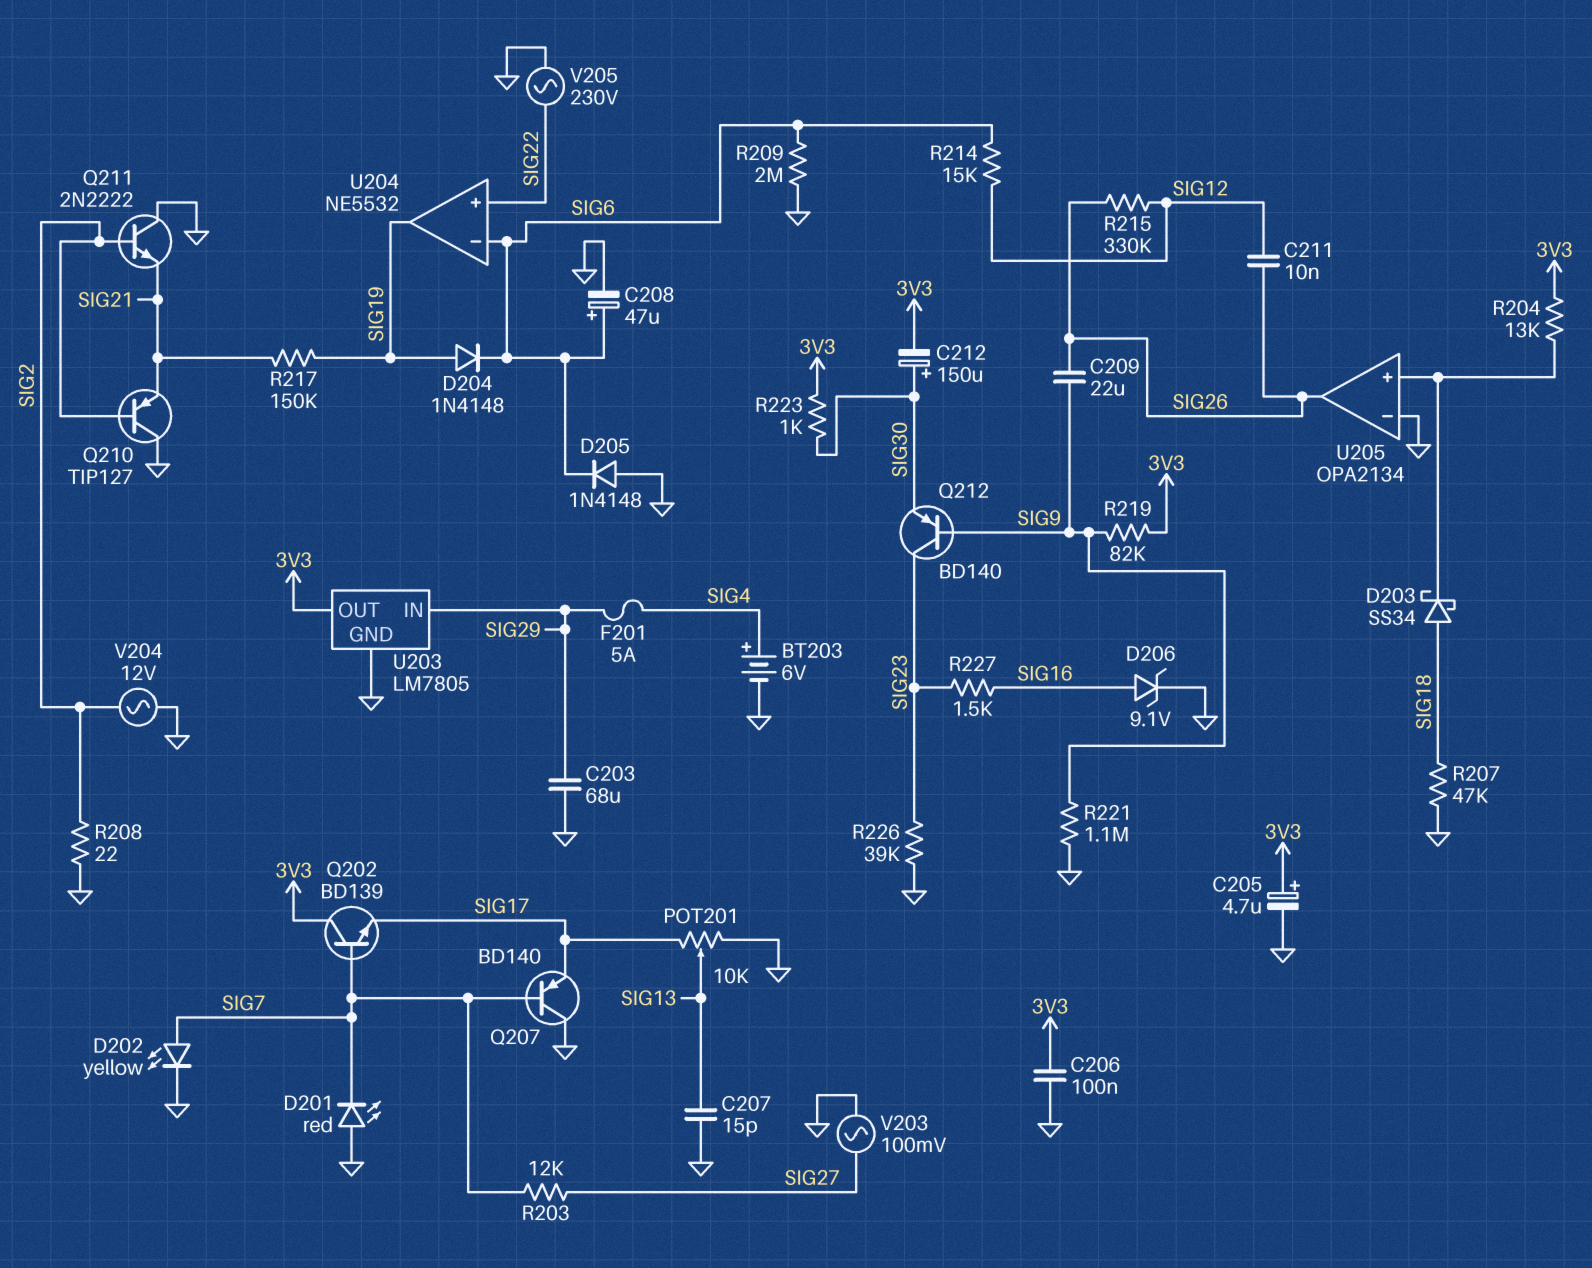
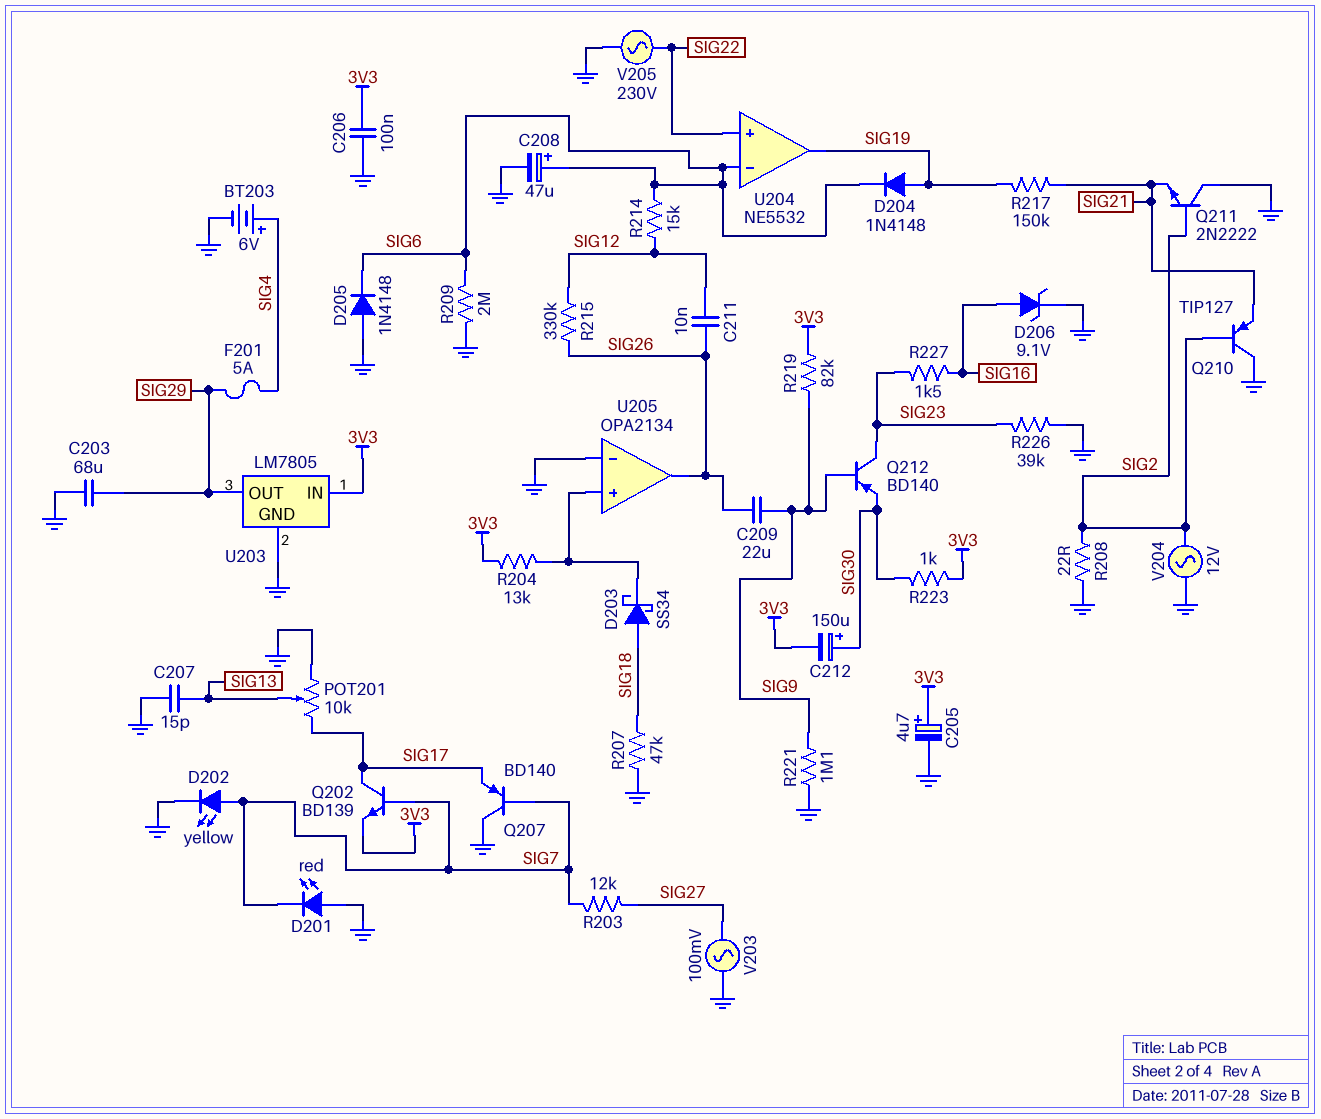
Q202: NPN BD139 (B SIG7, C 3V3, E SIG17) -> NPN BD139 (B SIG7, C SIG17, E 3V3)
U203 pin IN: SIG29 -> 3V3
U203 pin OUT: 3V3 -> SIG29

